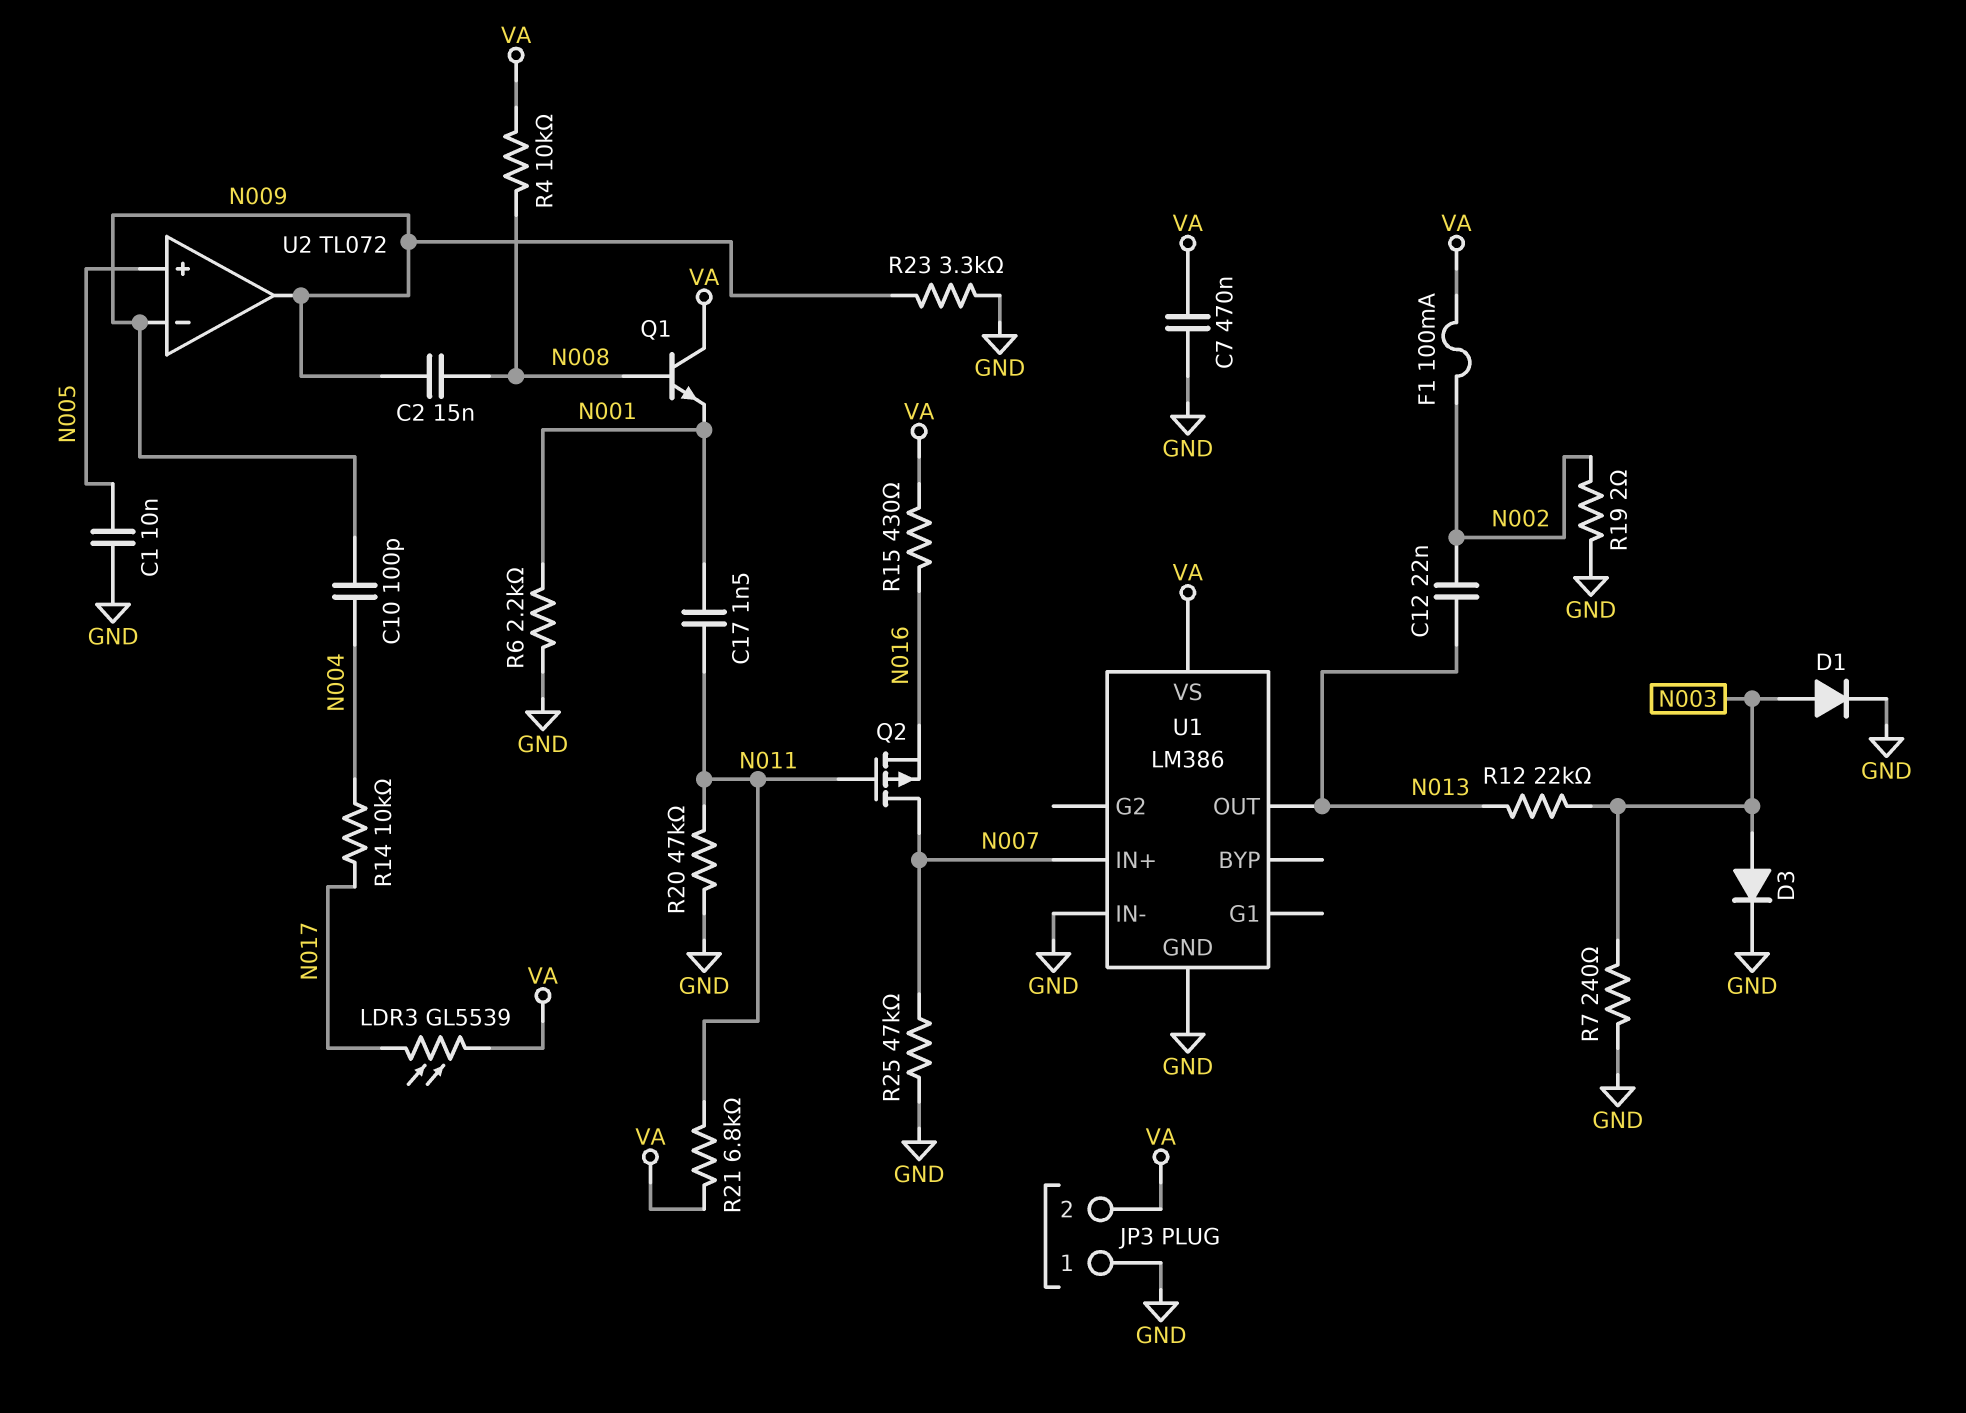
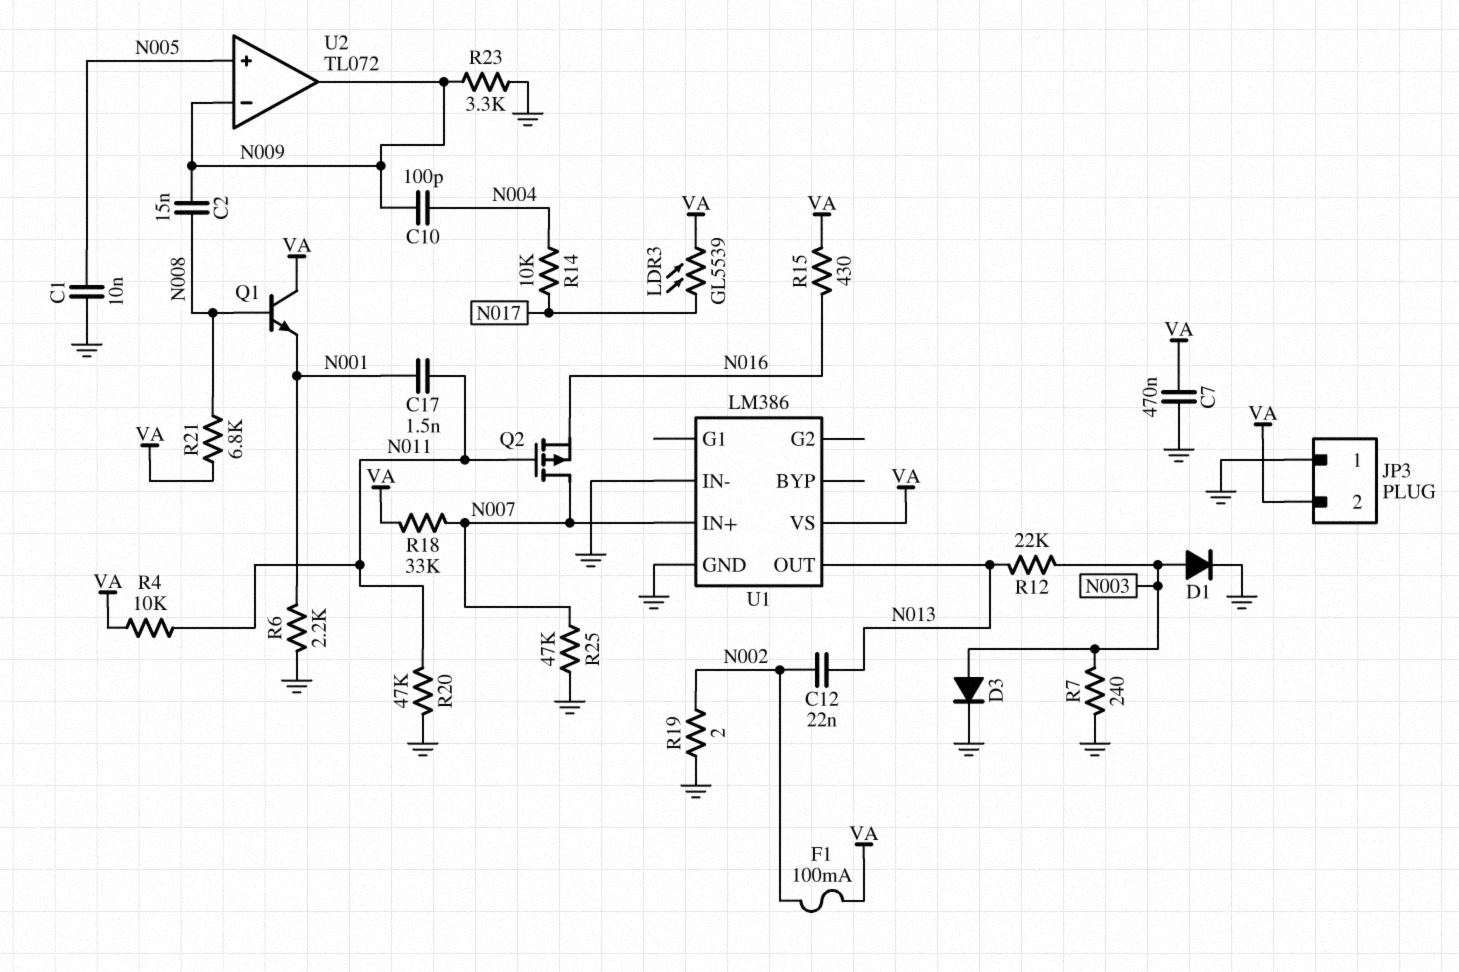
R4: 10k (N008, VA) -> 10k (N011, VA)
R18: none -> 33k (N007, VA)
R21: 6.8k (N011, VA) -> 6.8k (N008, VA)

